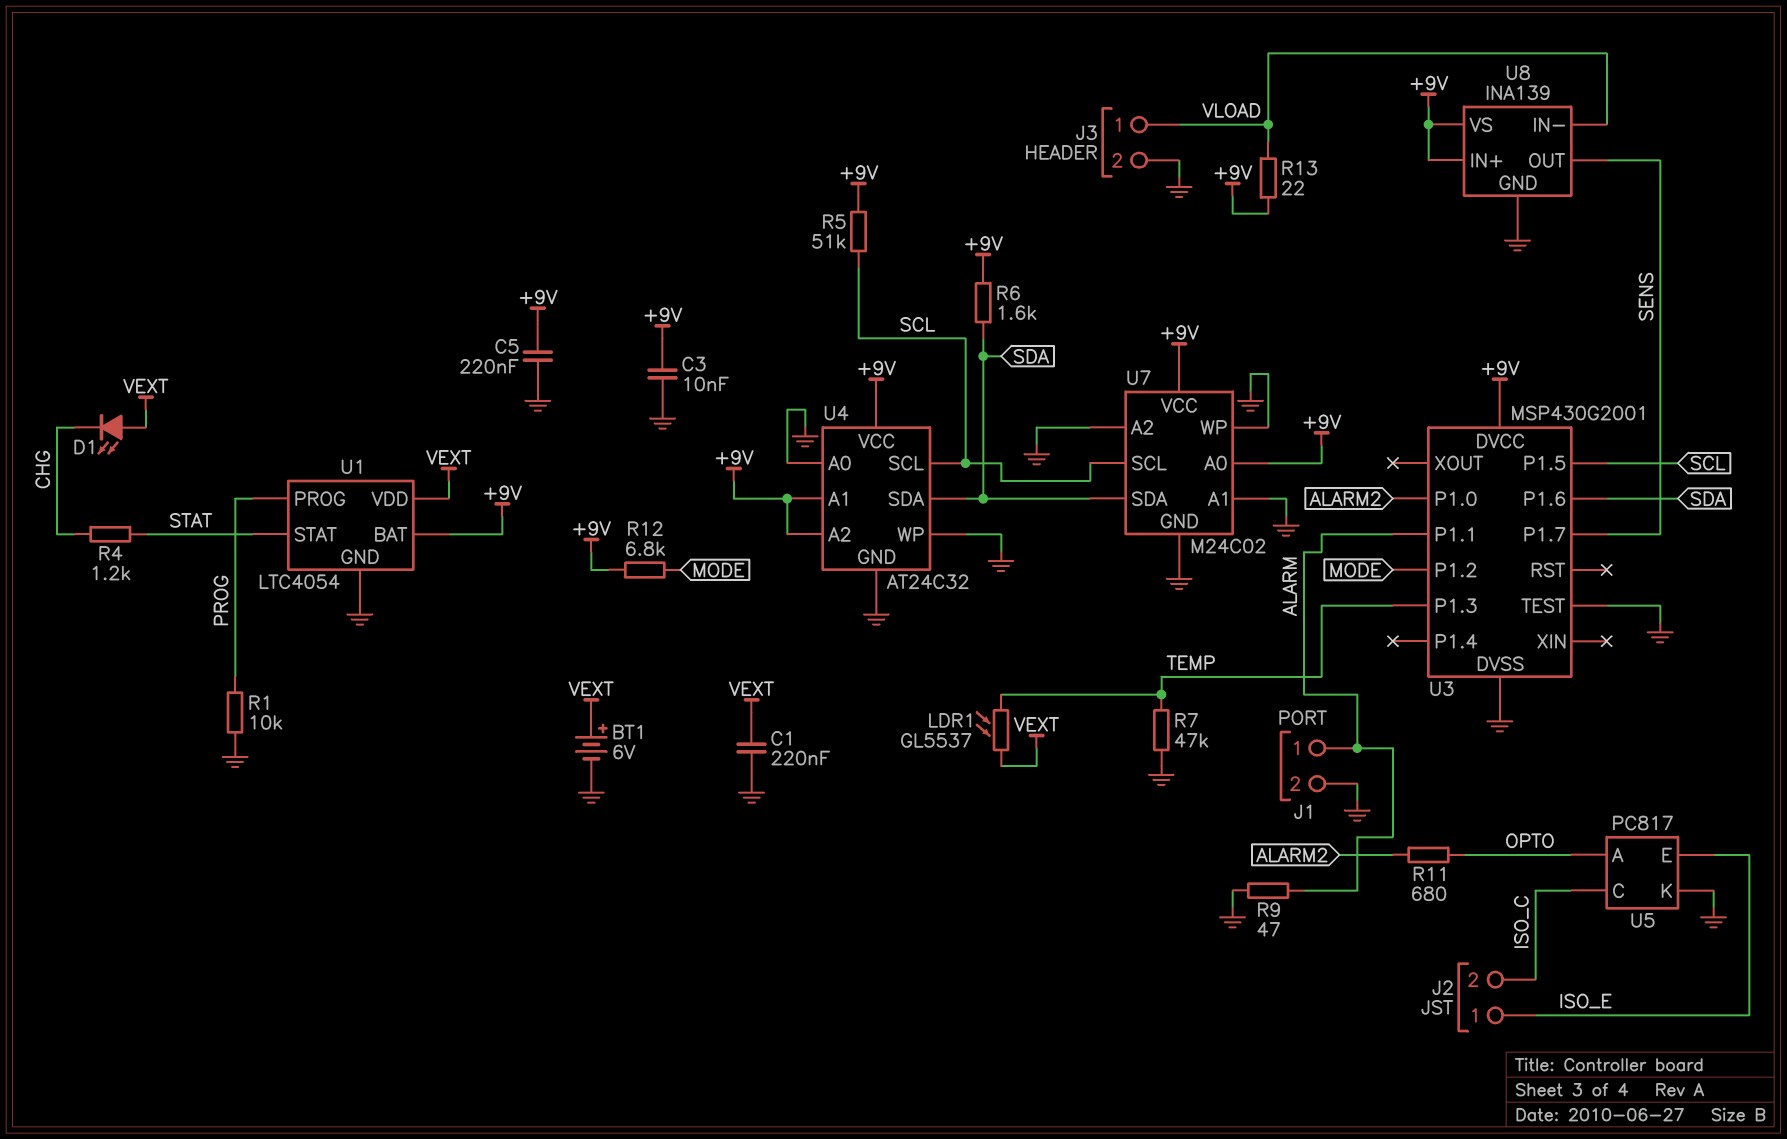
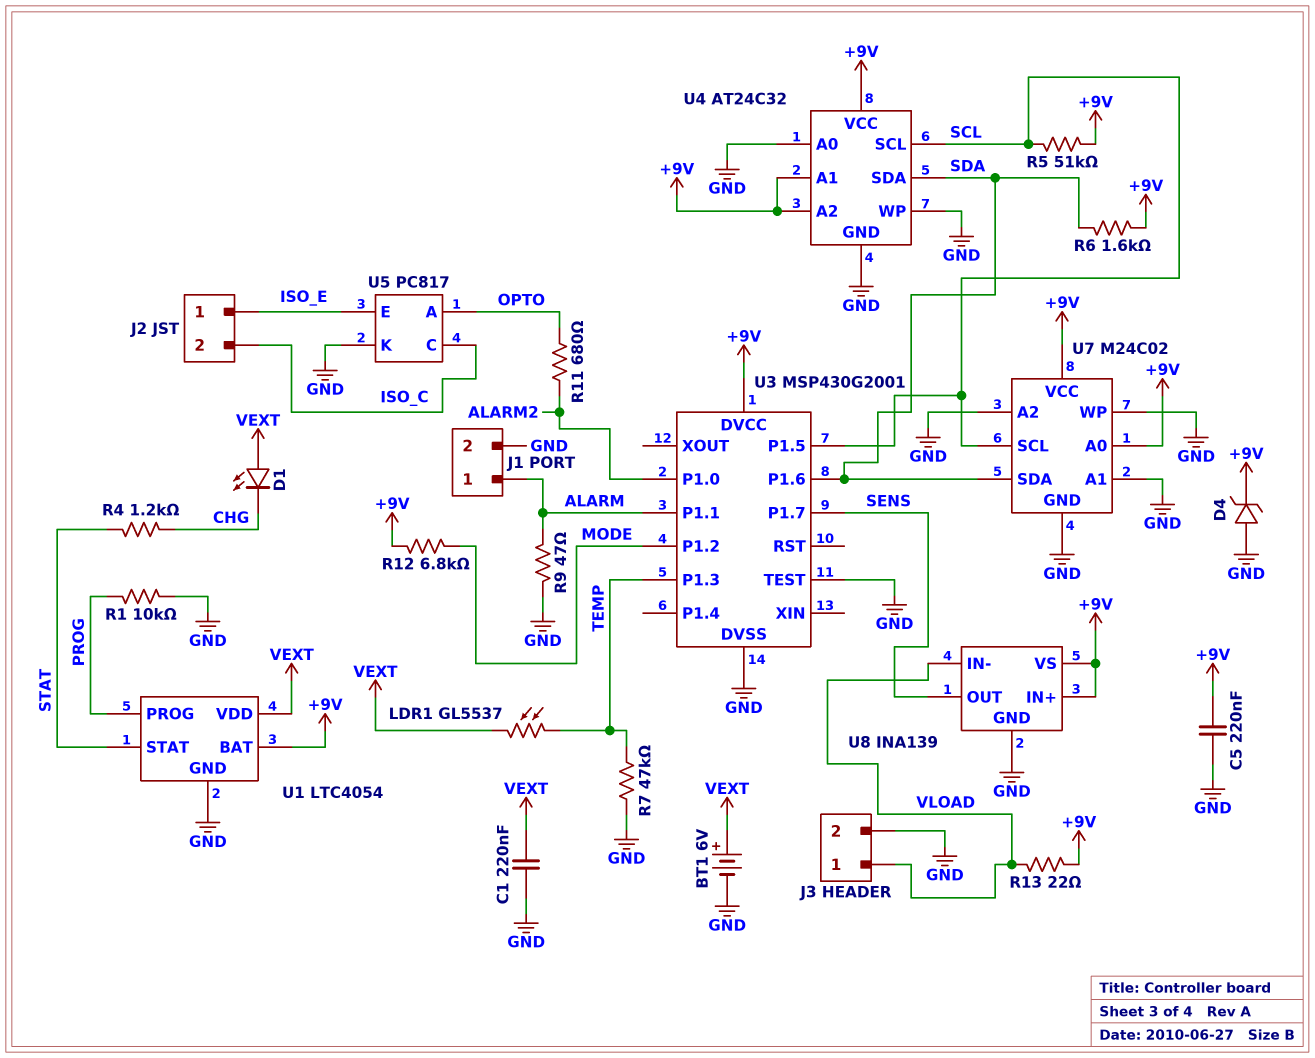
C3: 10nF (+9V, GND) -> none
D4: none -> zener (A GND, K +9V)

